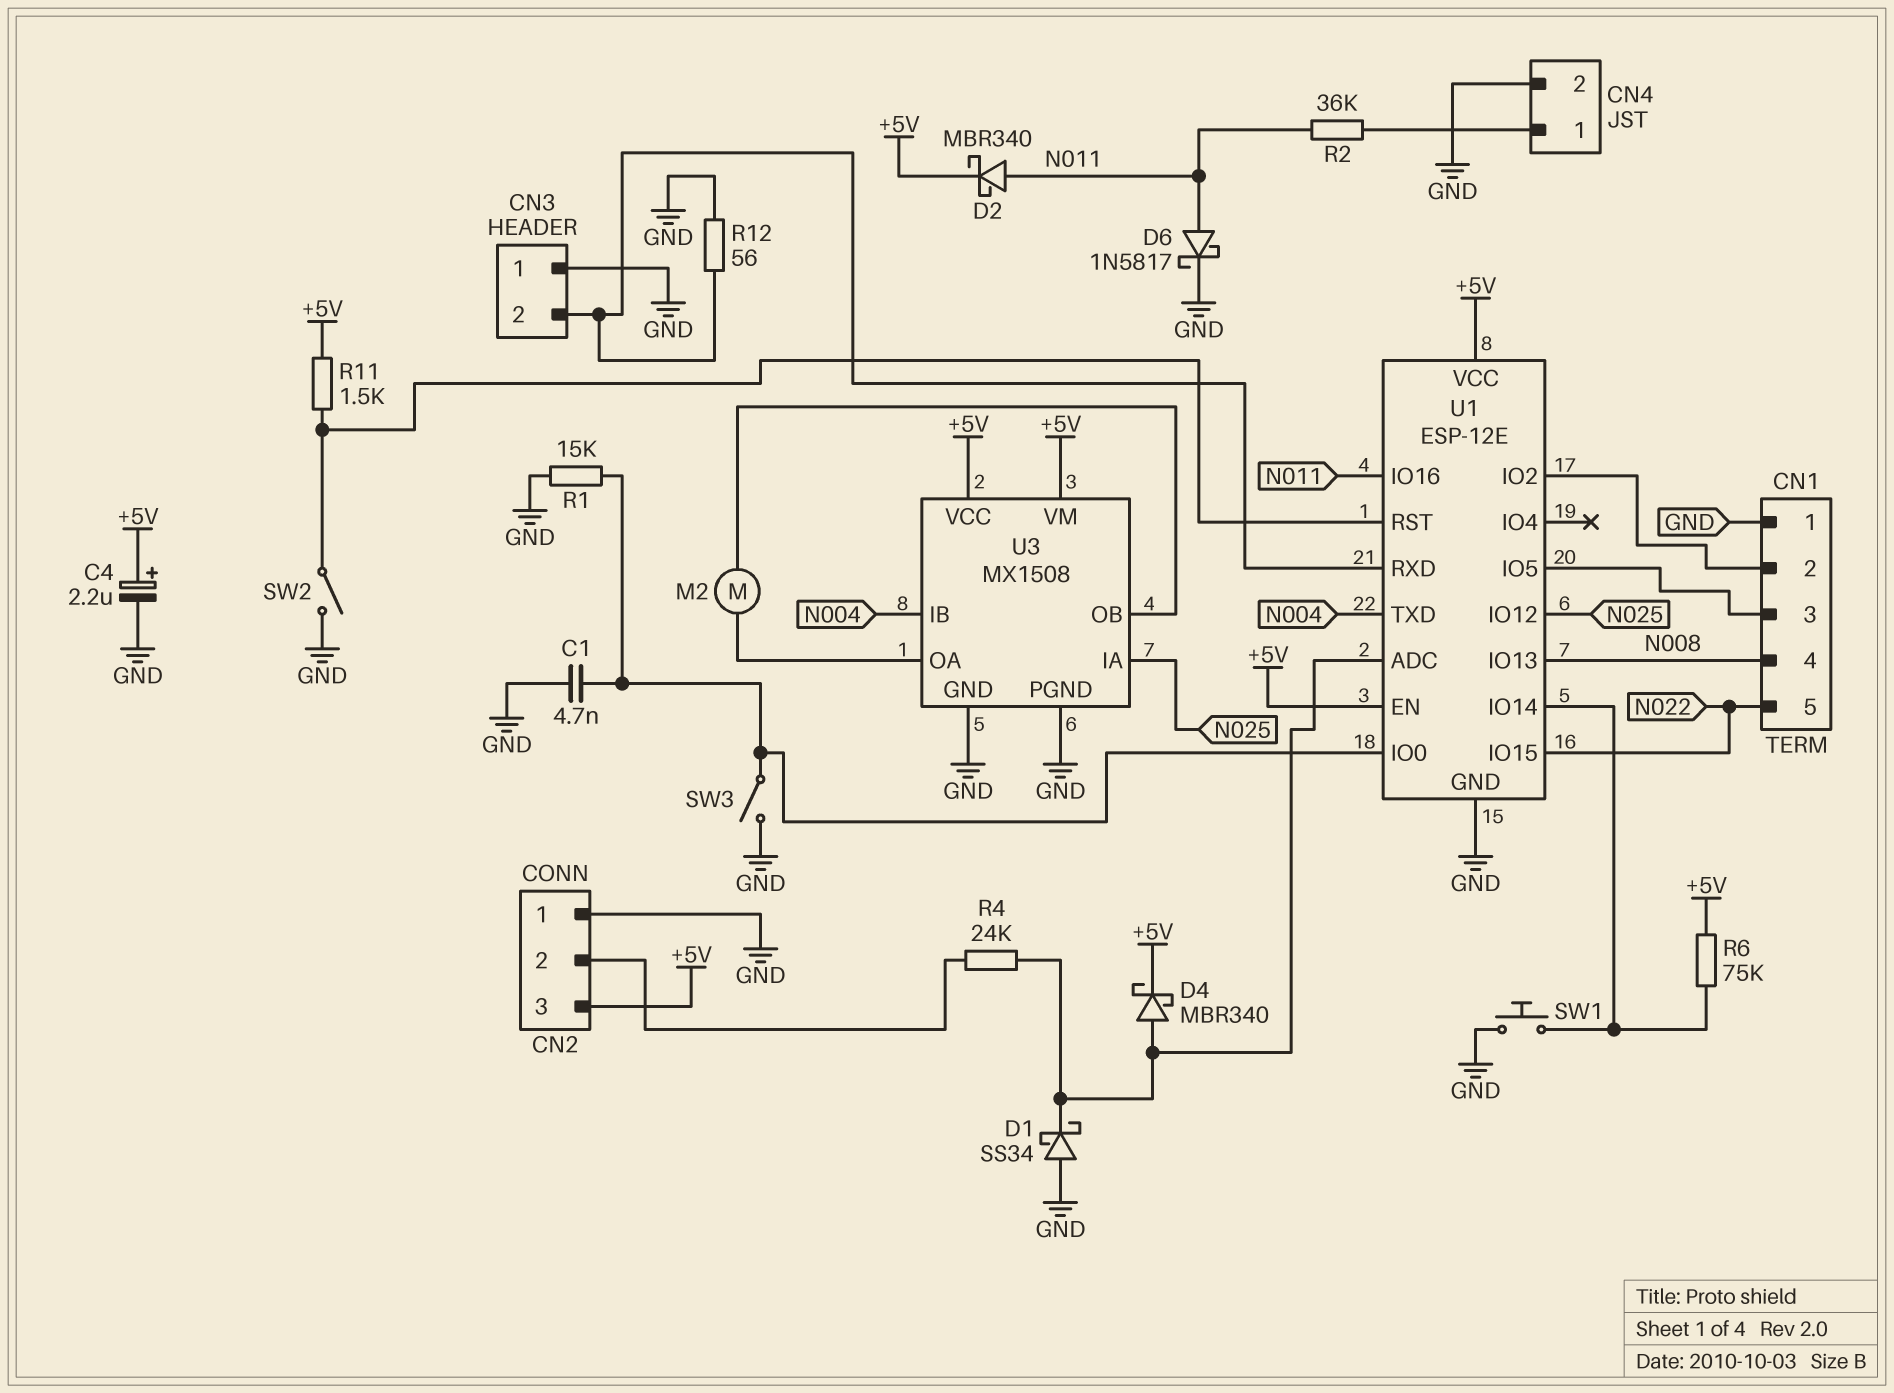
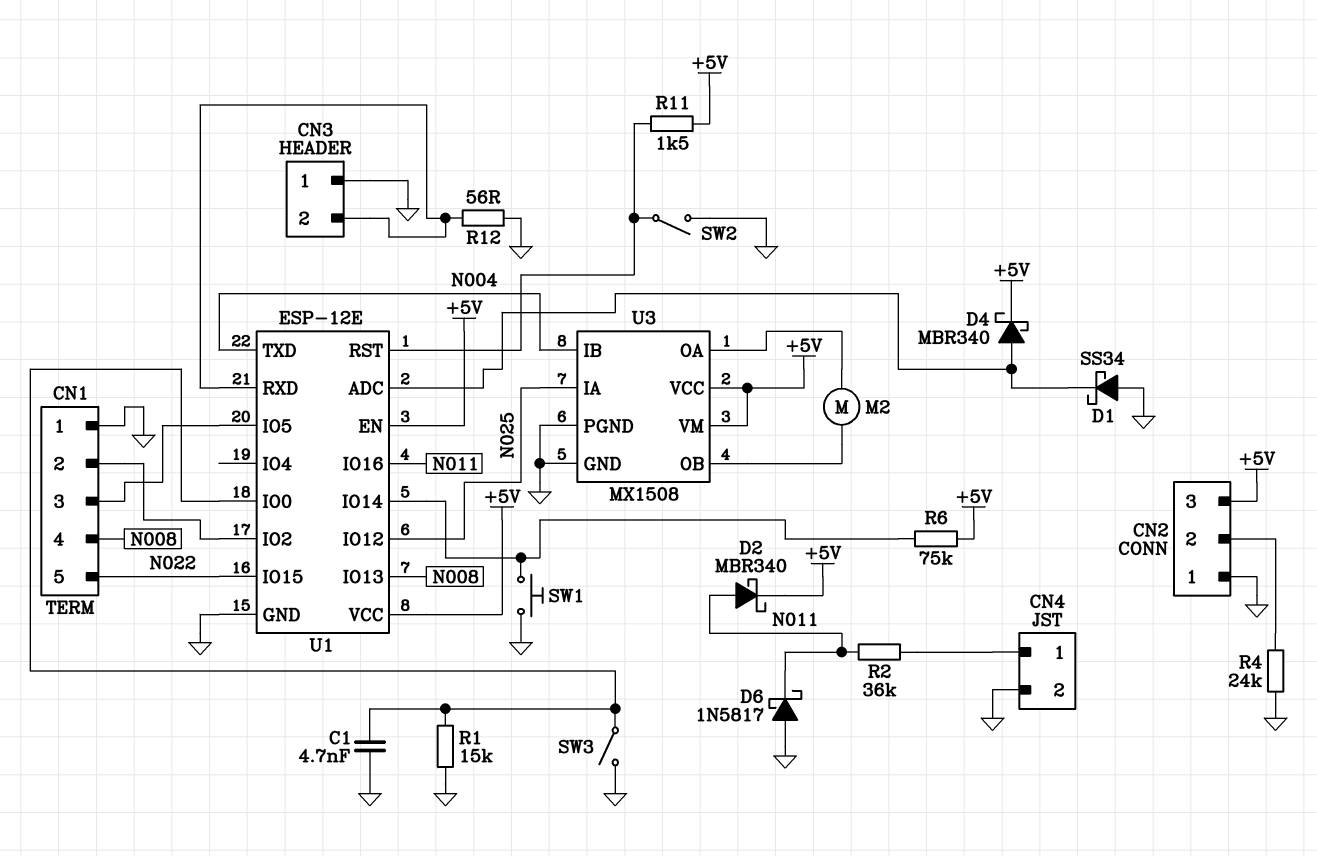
C4: 2.2uF (plus +5V, minus GND) -> none
D6: schottky 1N5817 (A N011, K GND) -> schottky 1N5817 (A GND, K N011)
R4: 24k (CN2/2, U1/ADC) -> 24k (CN2/2, GND)

